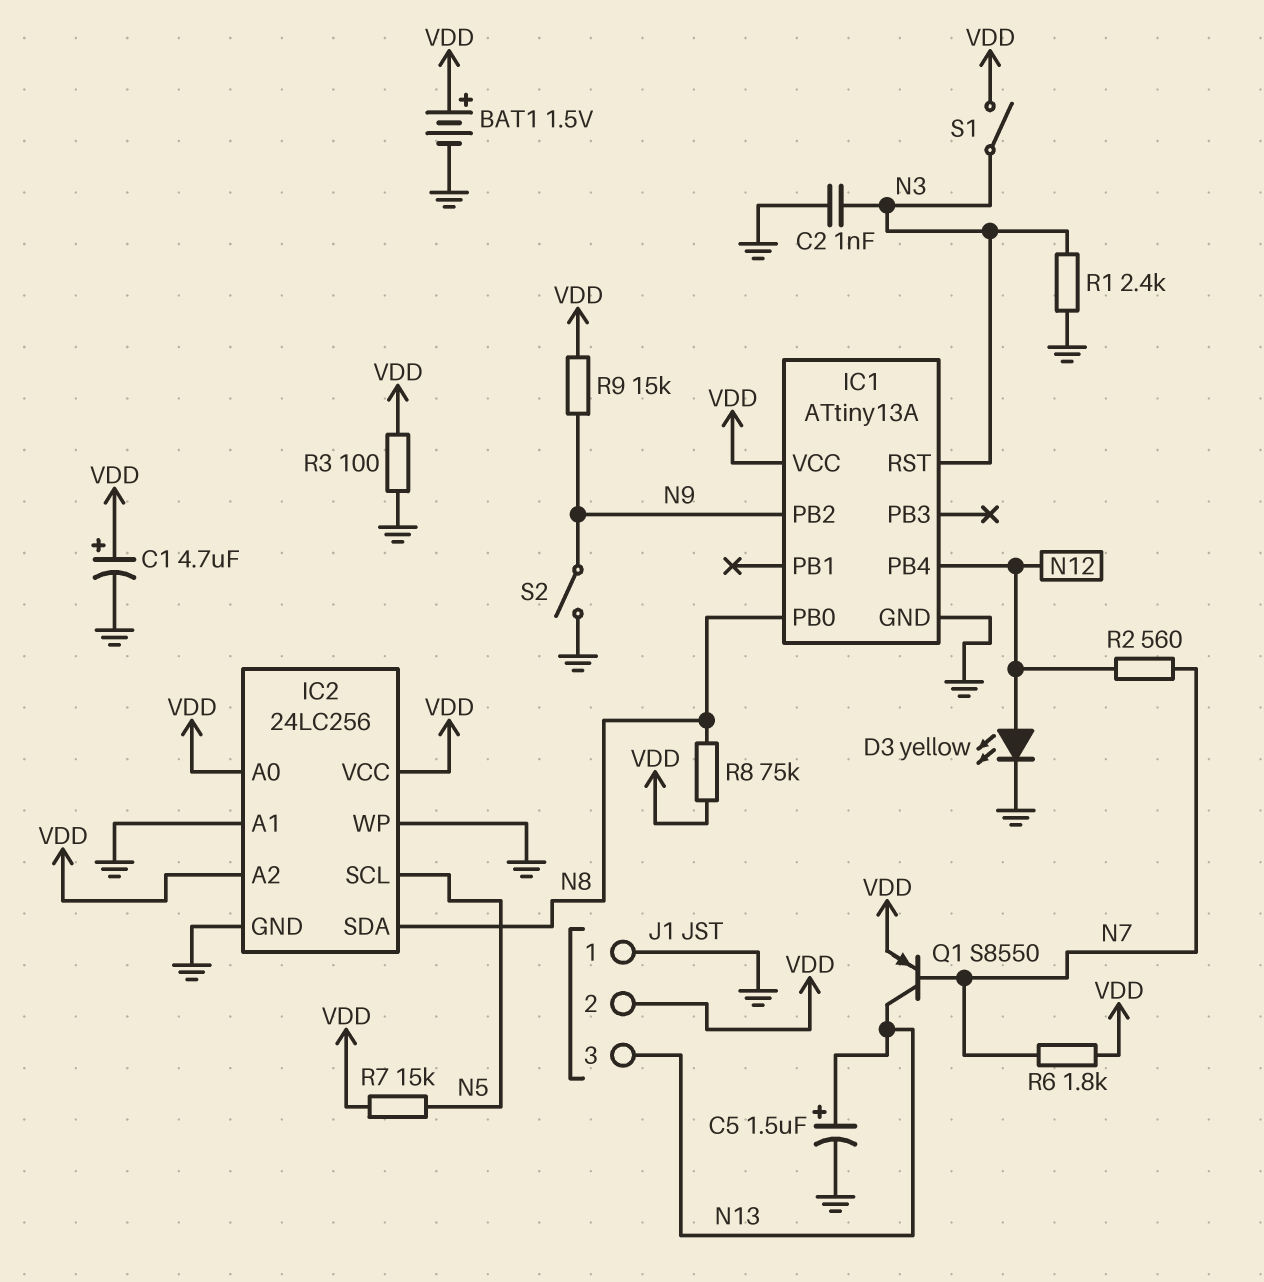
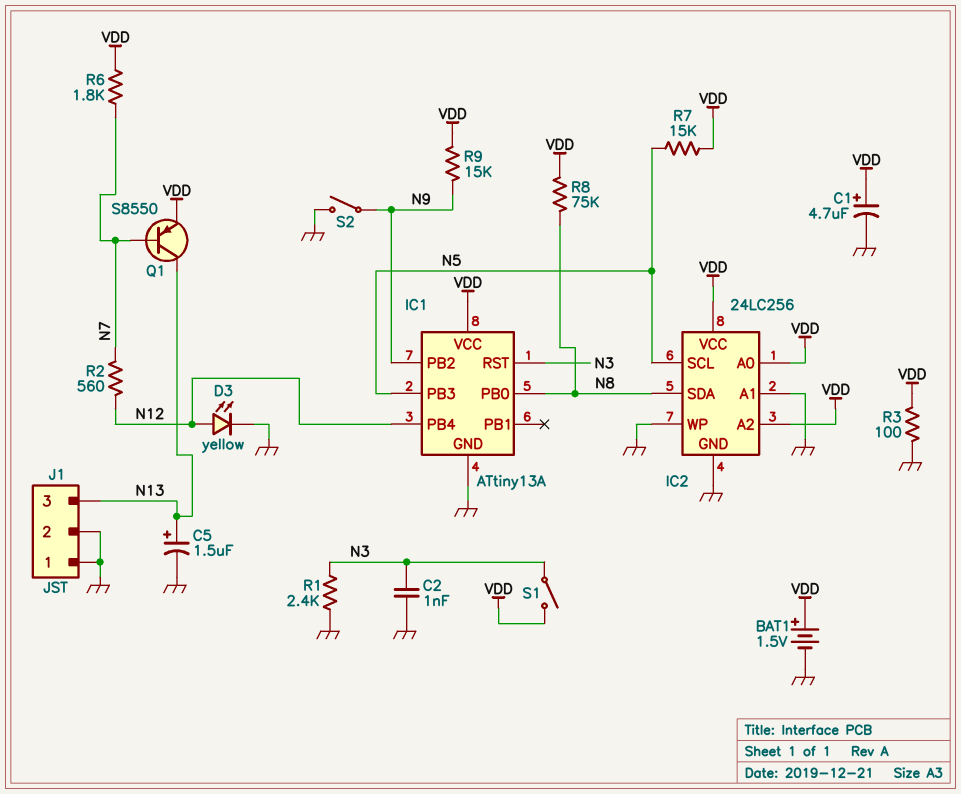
IC1 pin PB3: none -> N5
J1 pin 2: VDD -> GND

